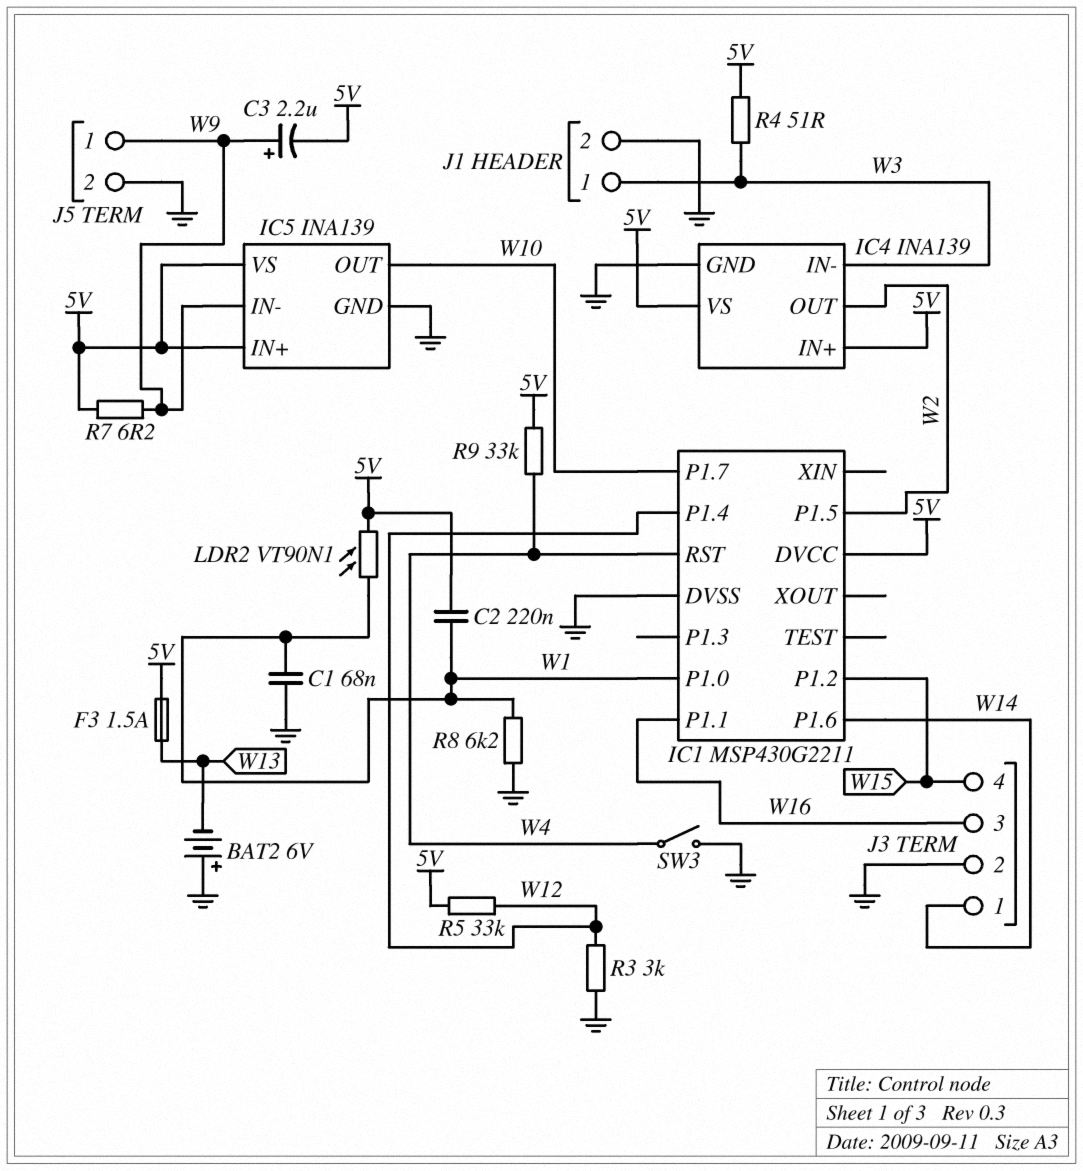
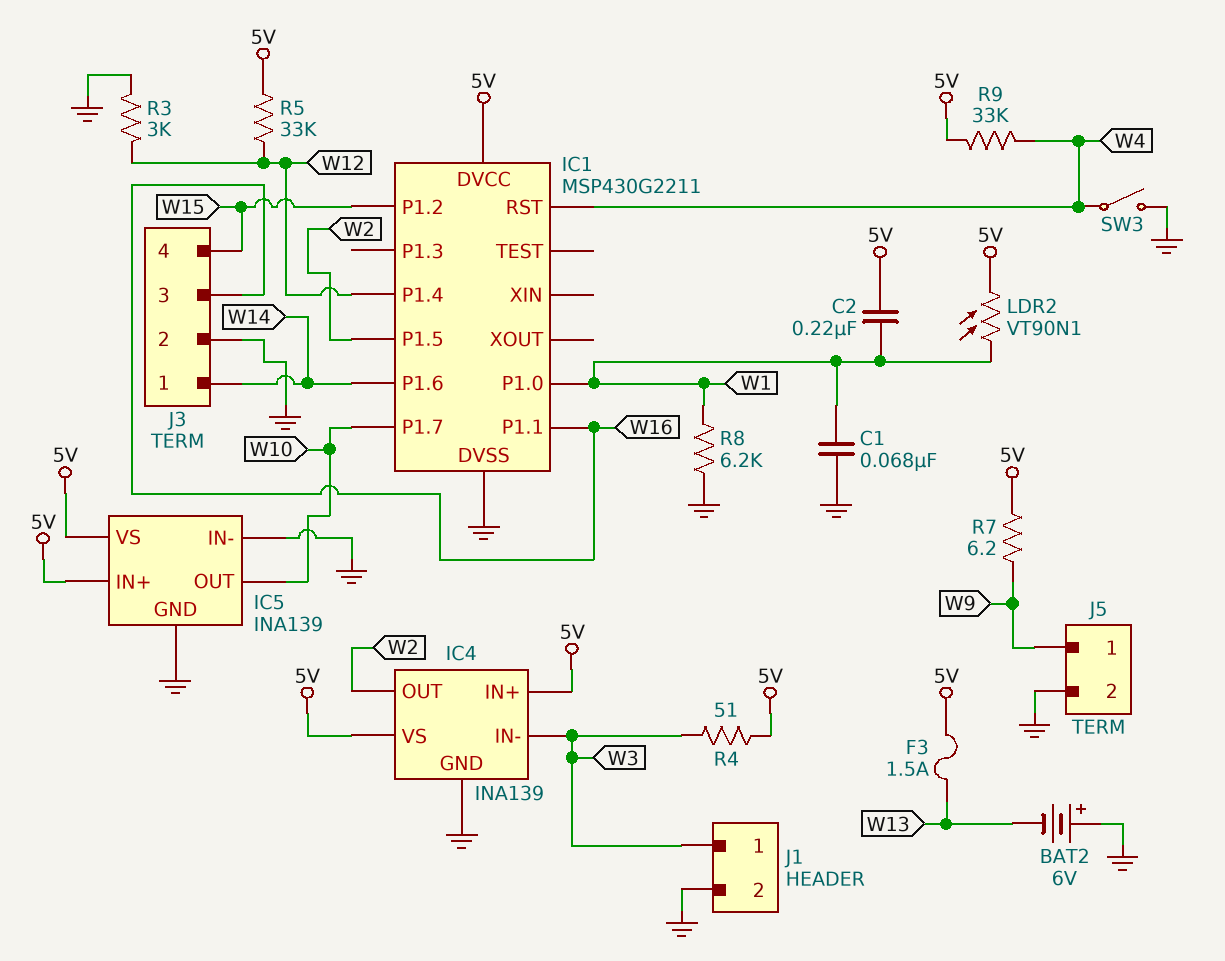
C3: 2.2uF (plus W9, minus 5V) -> none
IC5 pin IN-: W9 -> GND

